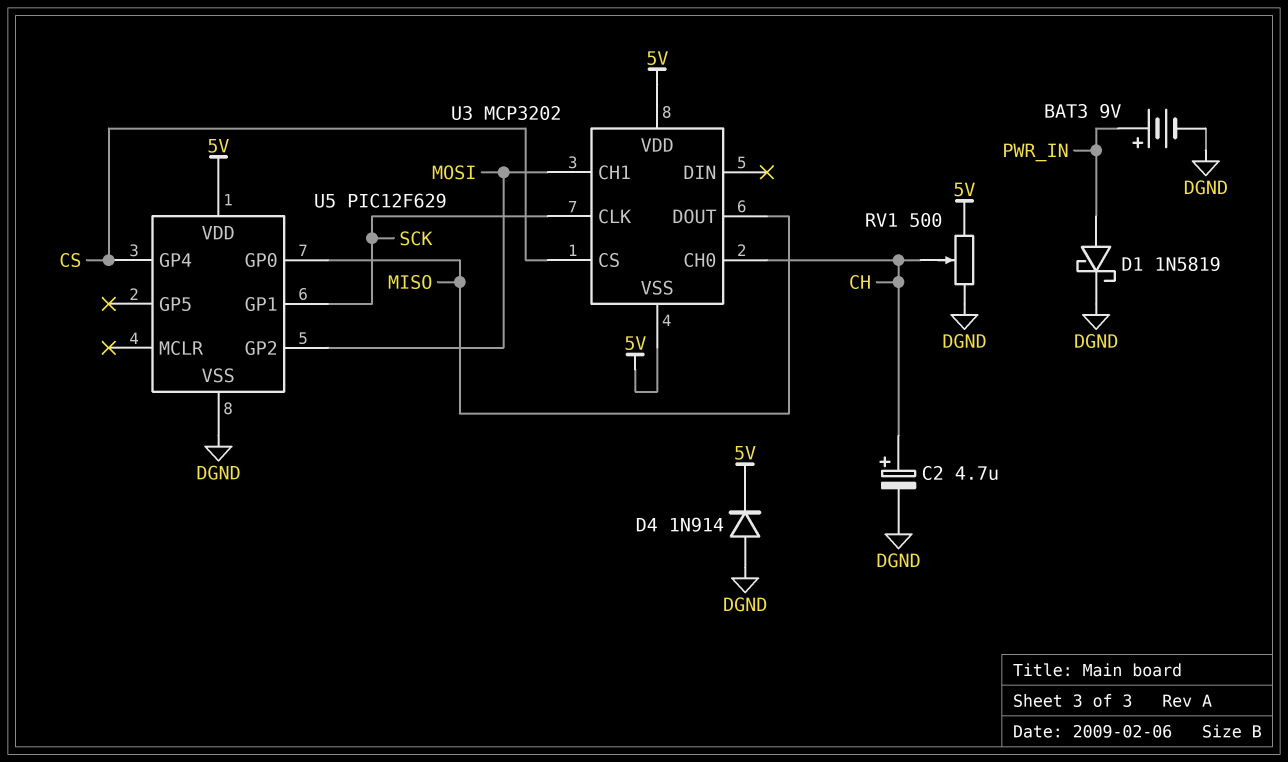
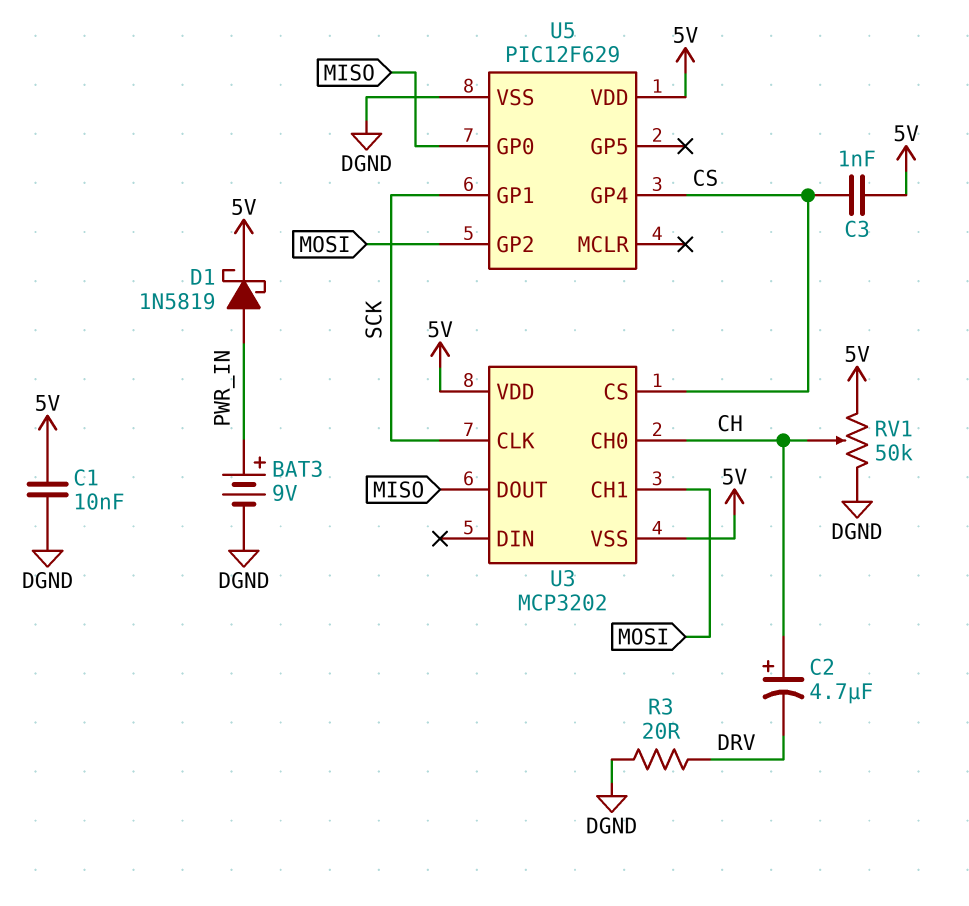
C1: none -> 10nF (5V, DGND)
C2: 4.7uF (plus CH, minus DGND) -> 4.7uF (plus CH, minus DRV)
C3: none -> 1nF (5V, CS)
D1: schottky 1N5819 (A PWR_IN, K DGND) -> schottky 1N5819 (A PWR_IN, K 5V)
D4: diode 1N914 (A DGND, K 5V) -> none
R3: none -> 20 (DGND, DRV)
RV1: 500 (5V, DGND, wiper CH) -> 50k (5V, DGND, wiper CH)

